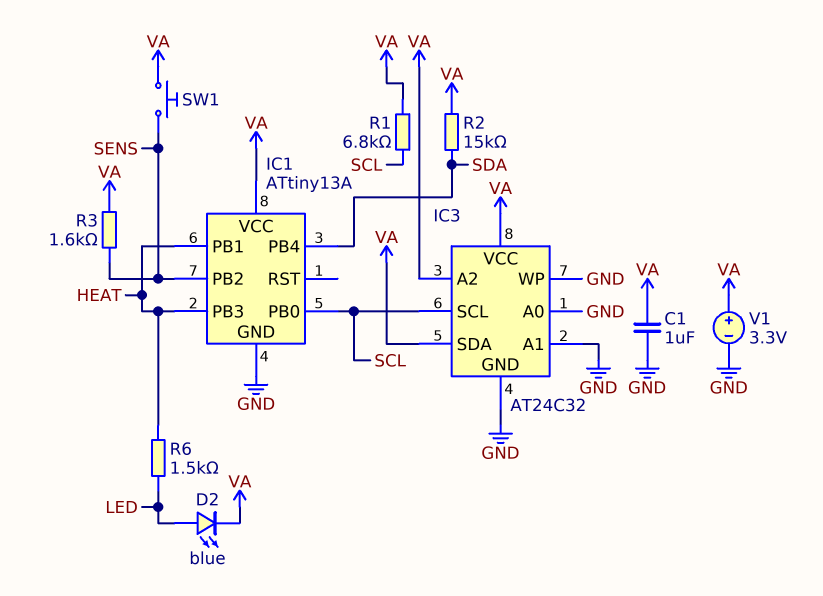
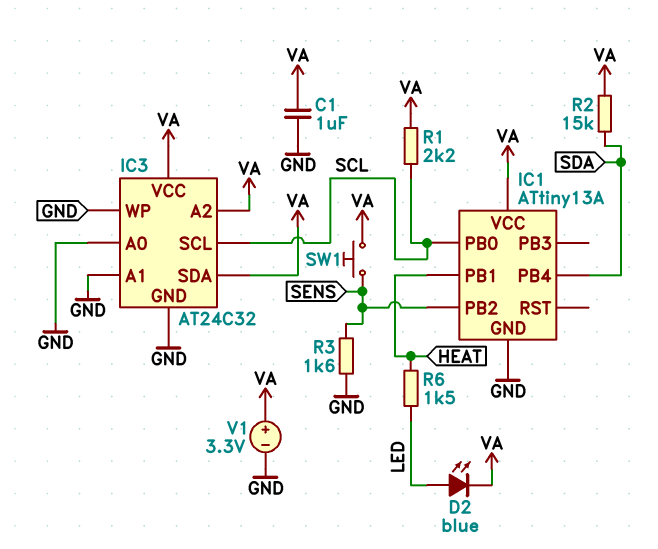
IC1 pin PB3: HEAT -> none
R1: 6.8k (SCL, VA) -> 2.2k (SCL, VA)
R3: 1.6k (SENS, VA) -> 1.6k (GND, SENS)

